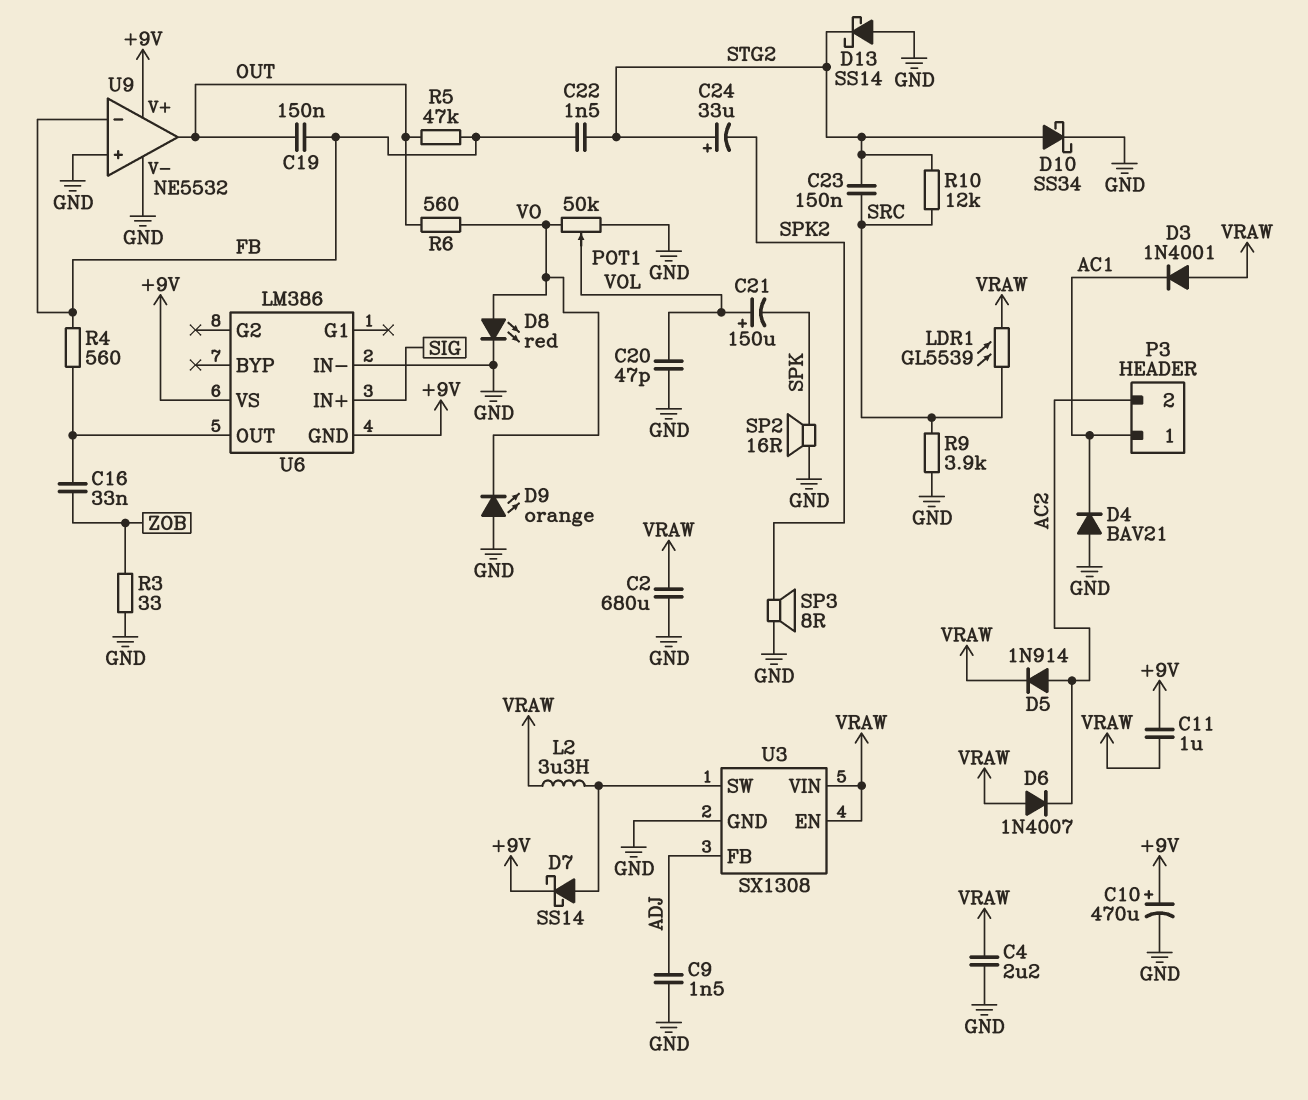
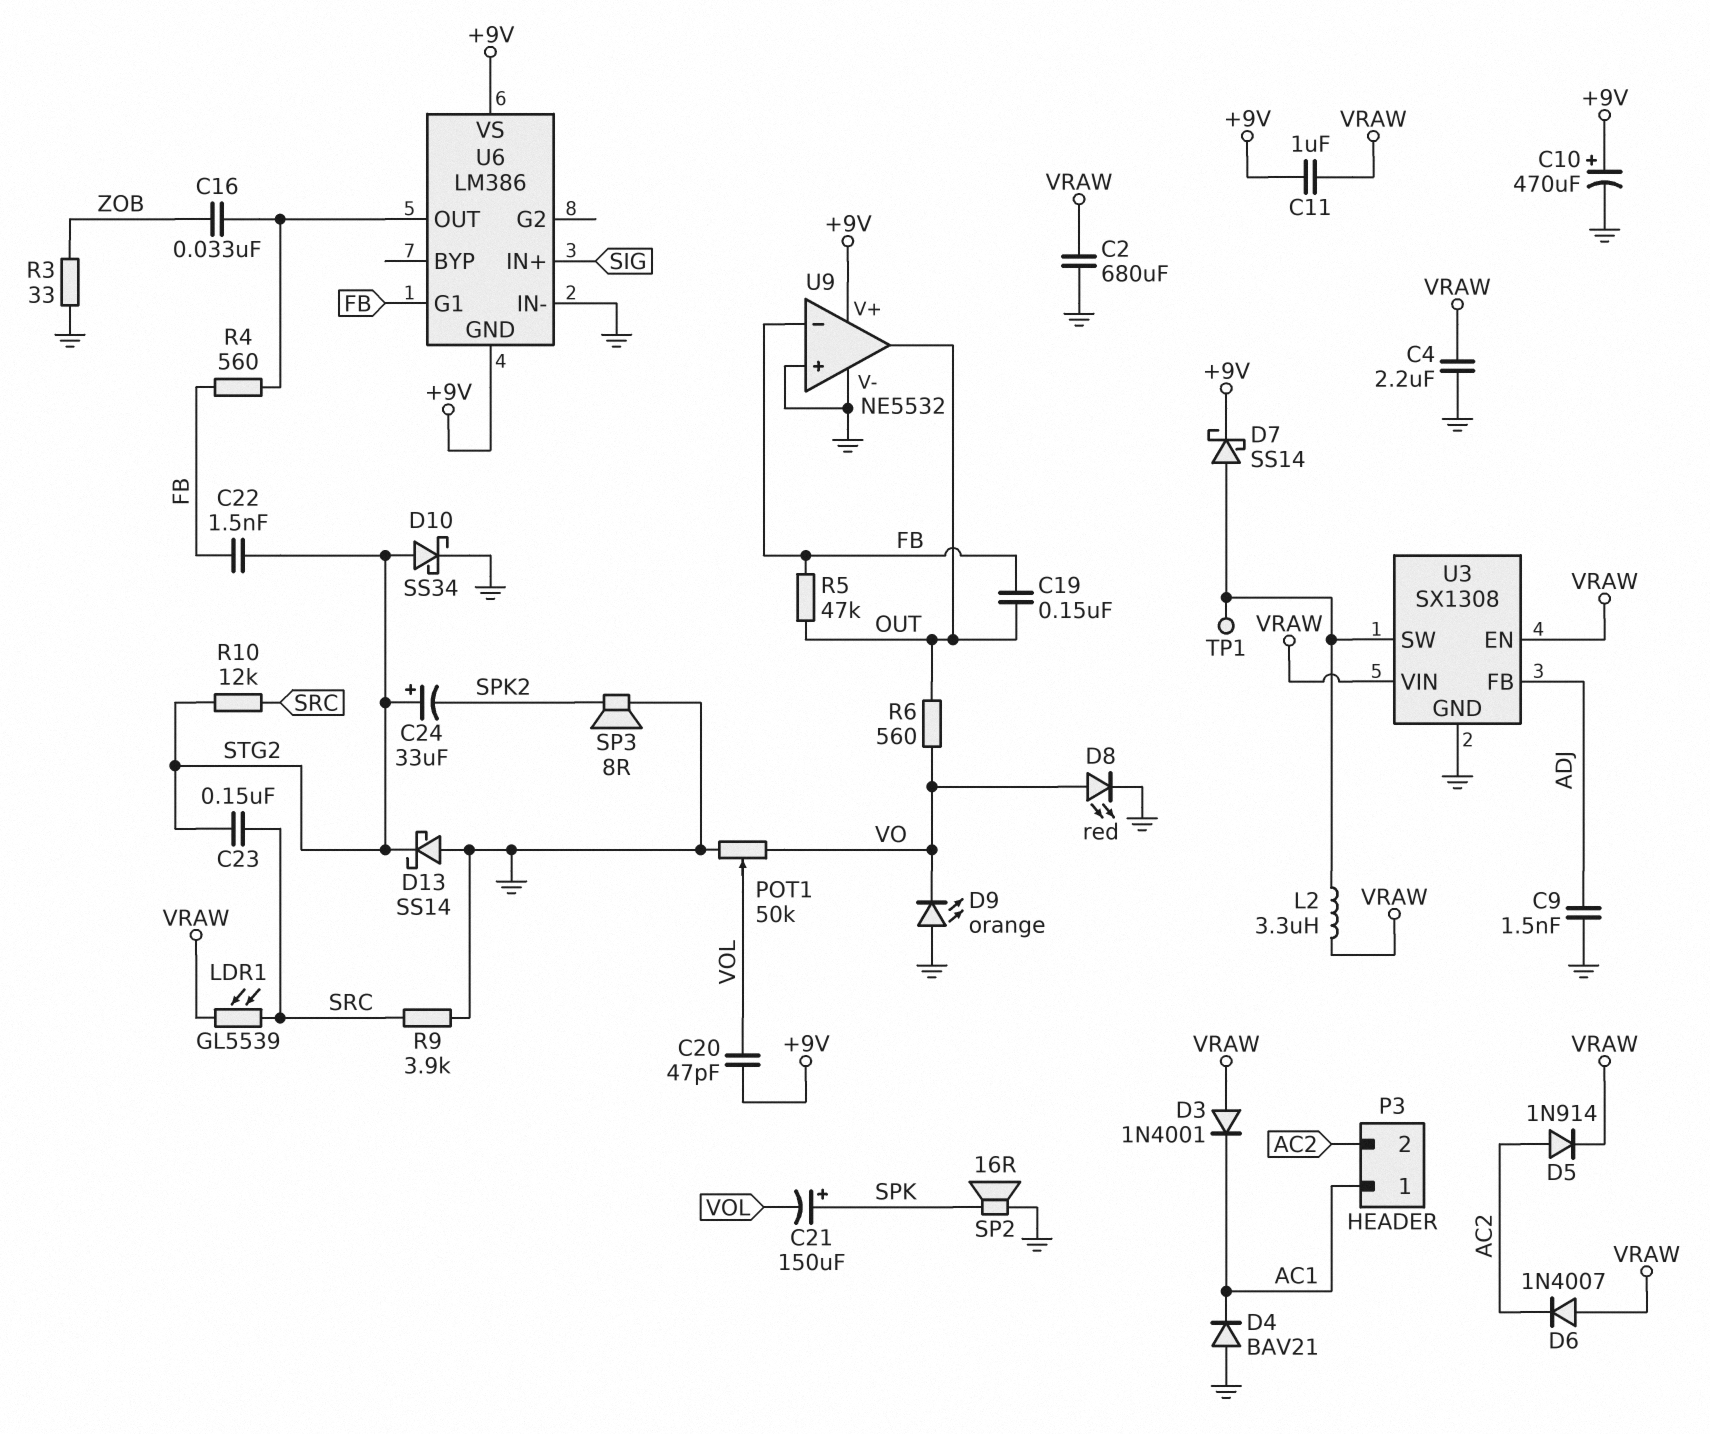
C20: 47pF (GND, VOL) -> 47pF (+9V, VOL)
C21: 150uF (plus VOL, minus SPK) -> 150uF (plus SPK, minus VOL)
TP1: none -> test point (U3/SW)
U6 pin G1: none -> FB

